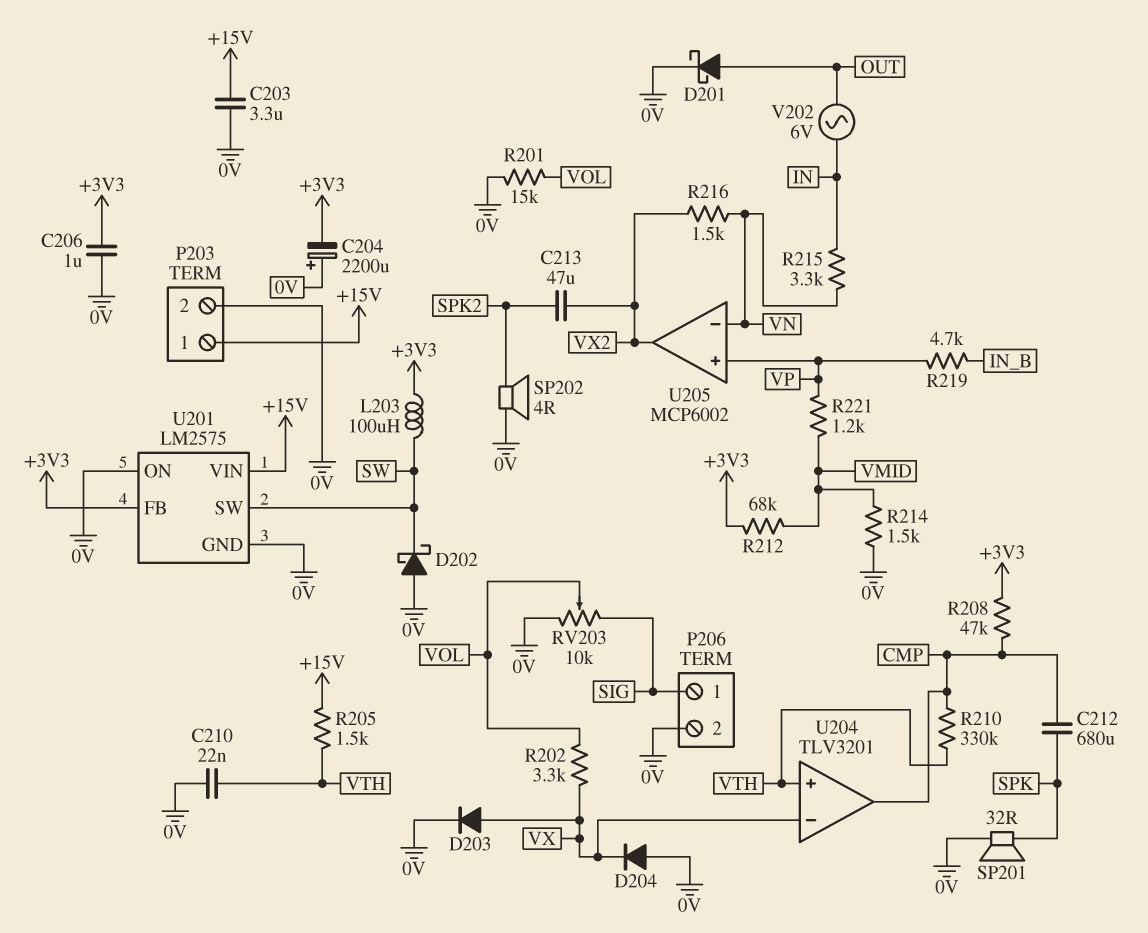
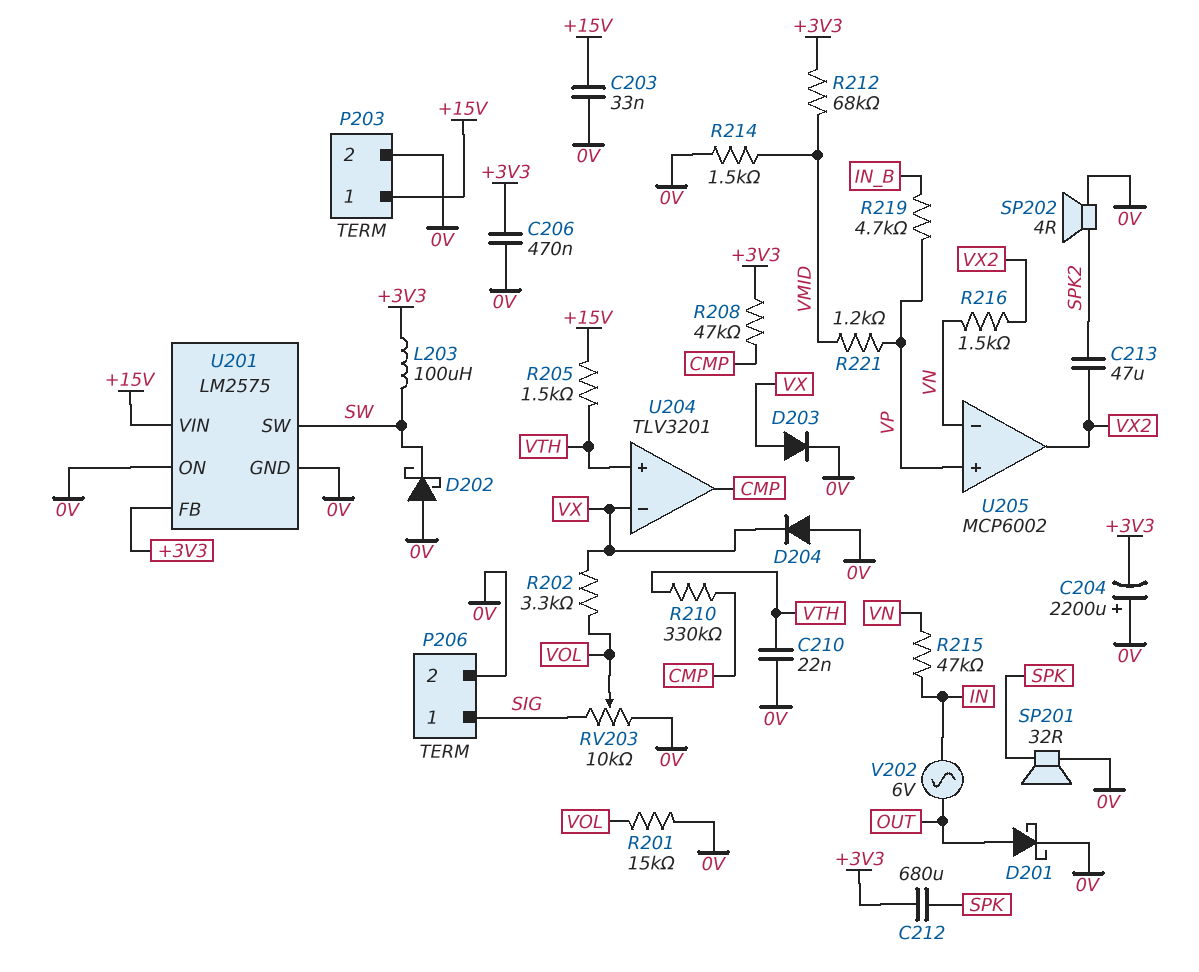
C203: 3.3uF (+15V, 0V) -> 33nF (+15V, 0V)
C206: 1uF (+3V3, 0V) -> 470nF (+3V3, 0V)
C212: 680uF (CMP, SPK) -> 680uF (+3V3, SPK)
R215: 3.3k (IN, VN) -> 47k (IN, VN)

